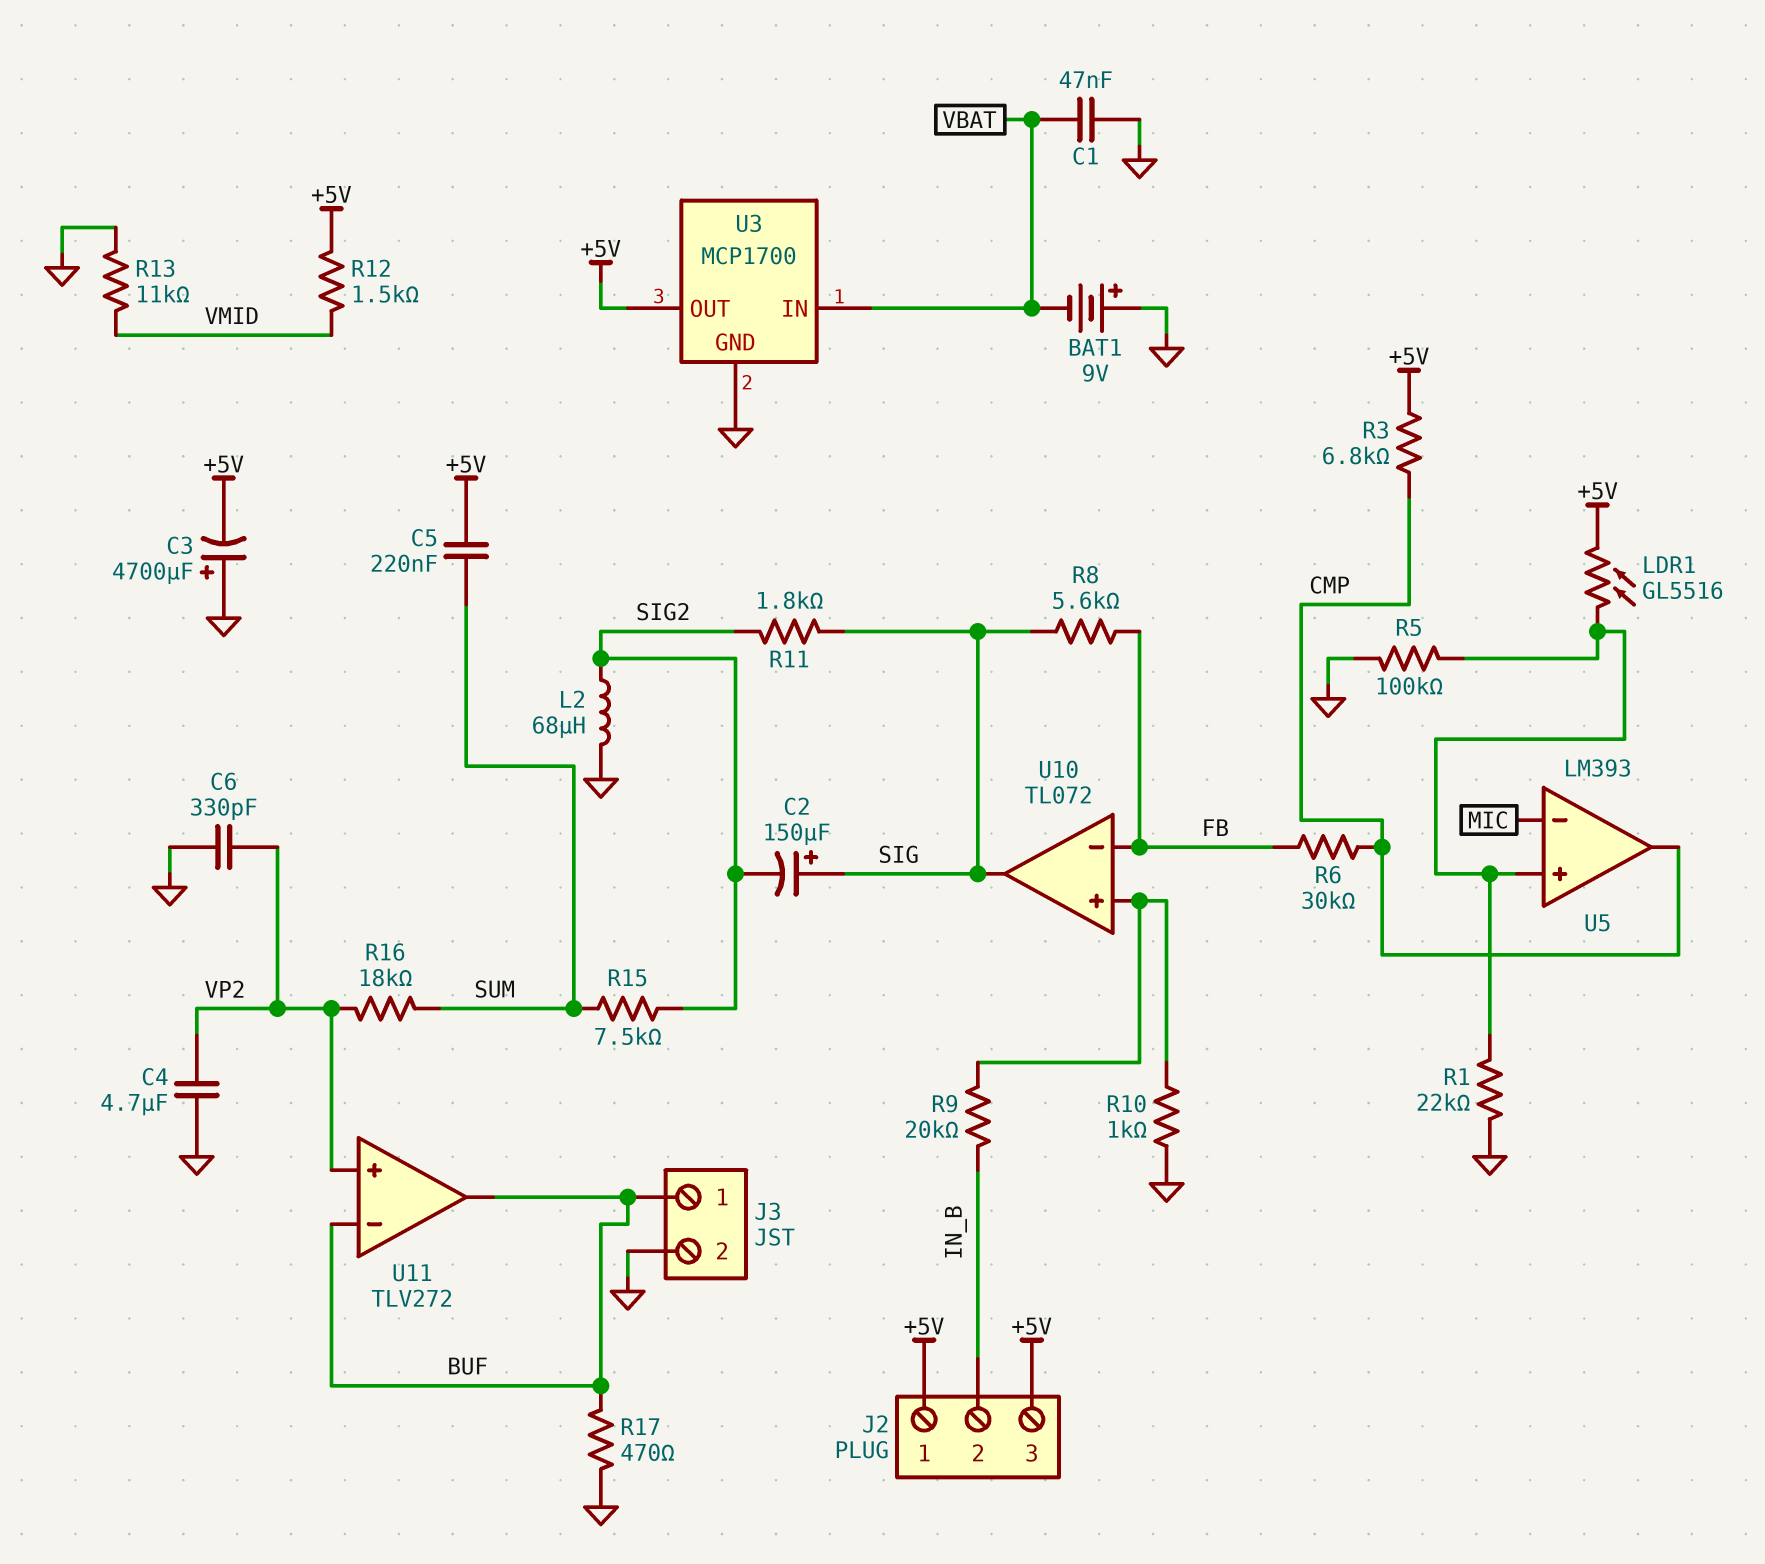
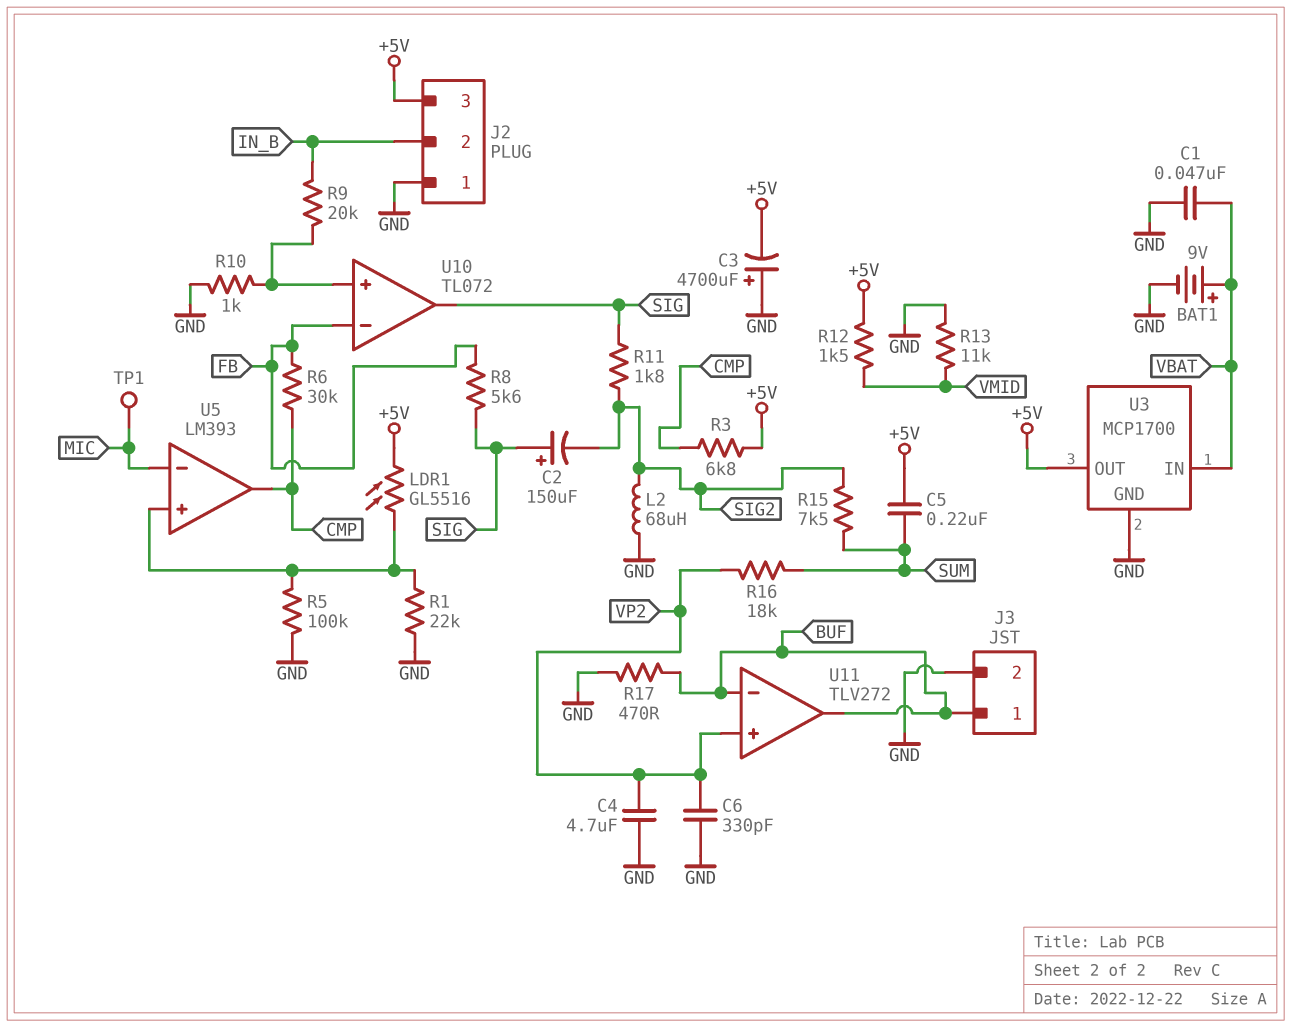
BAT1: 9V (plus GND, minus VBAT) -> 9V (plus VBAT, minus GND)
J2 pin 1: +5V -> GND
TP1: none -> test point (MIC)

